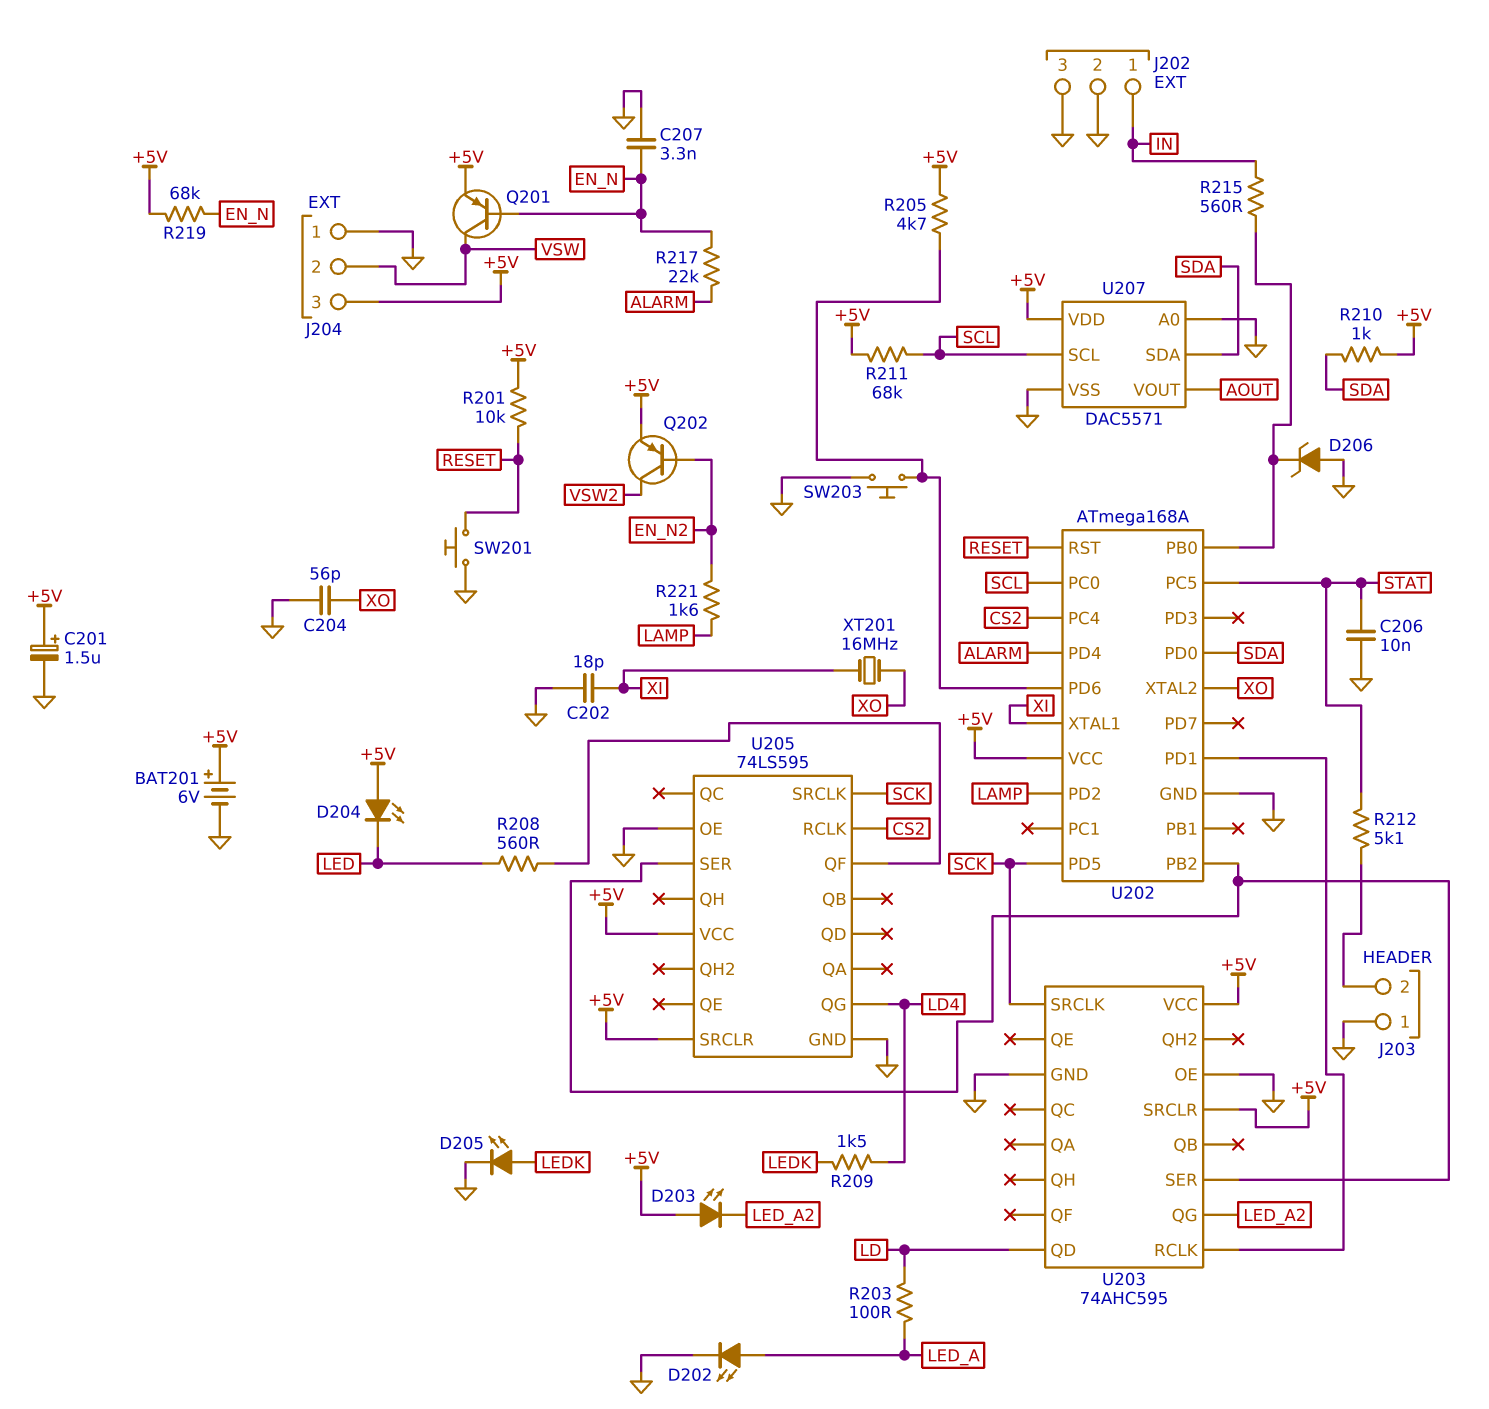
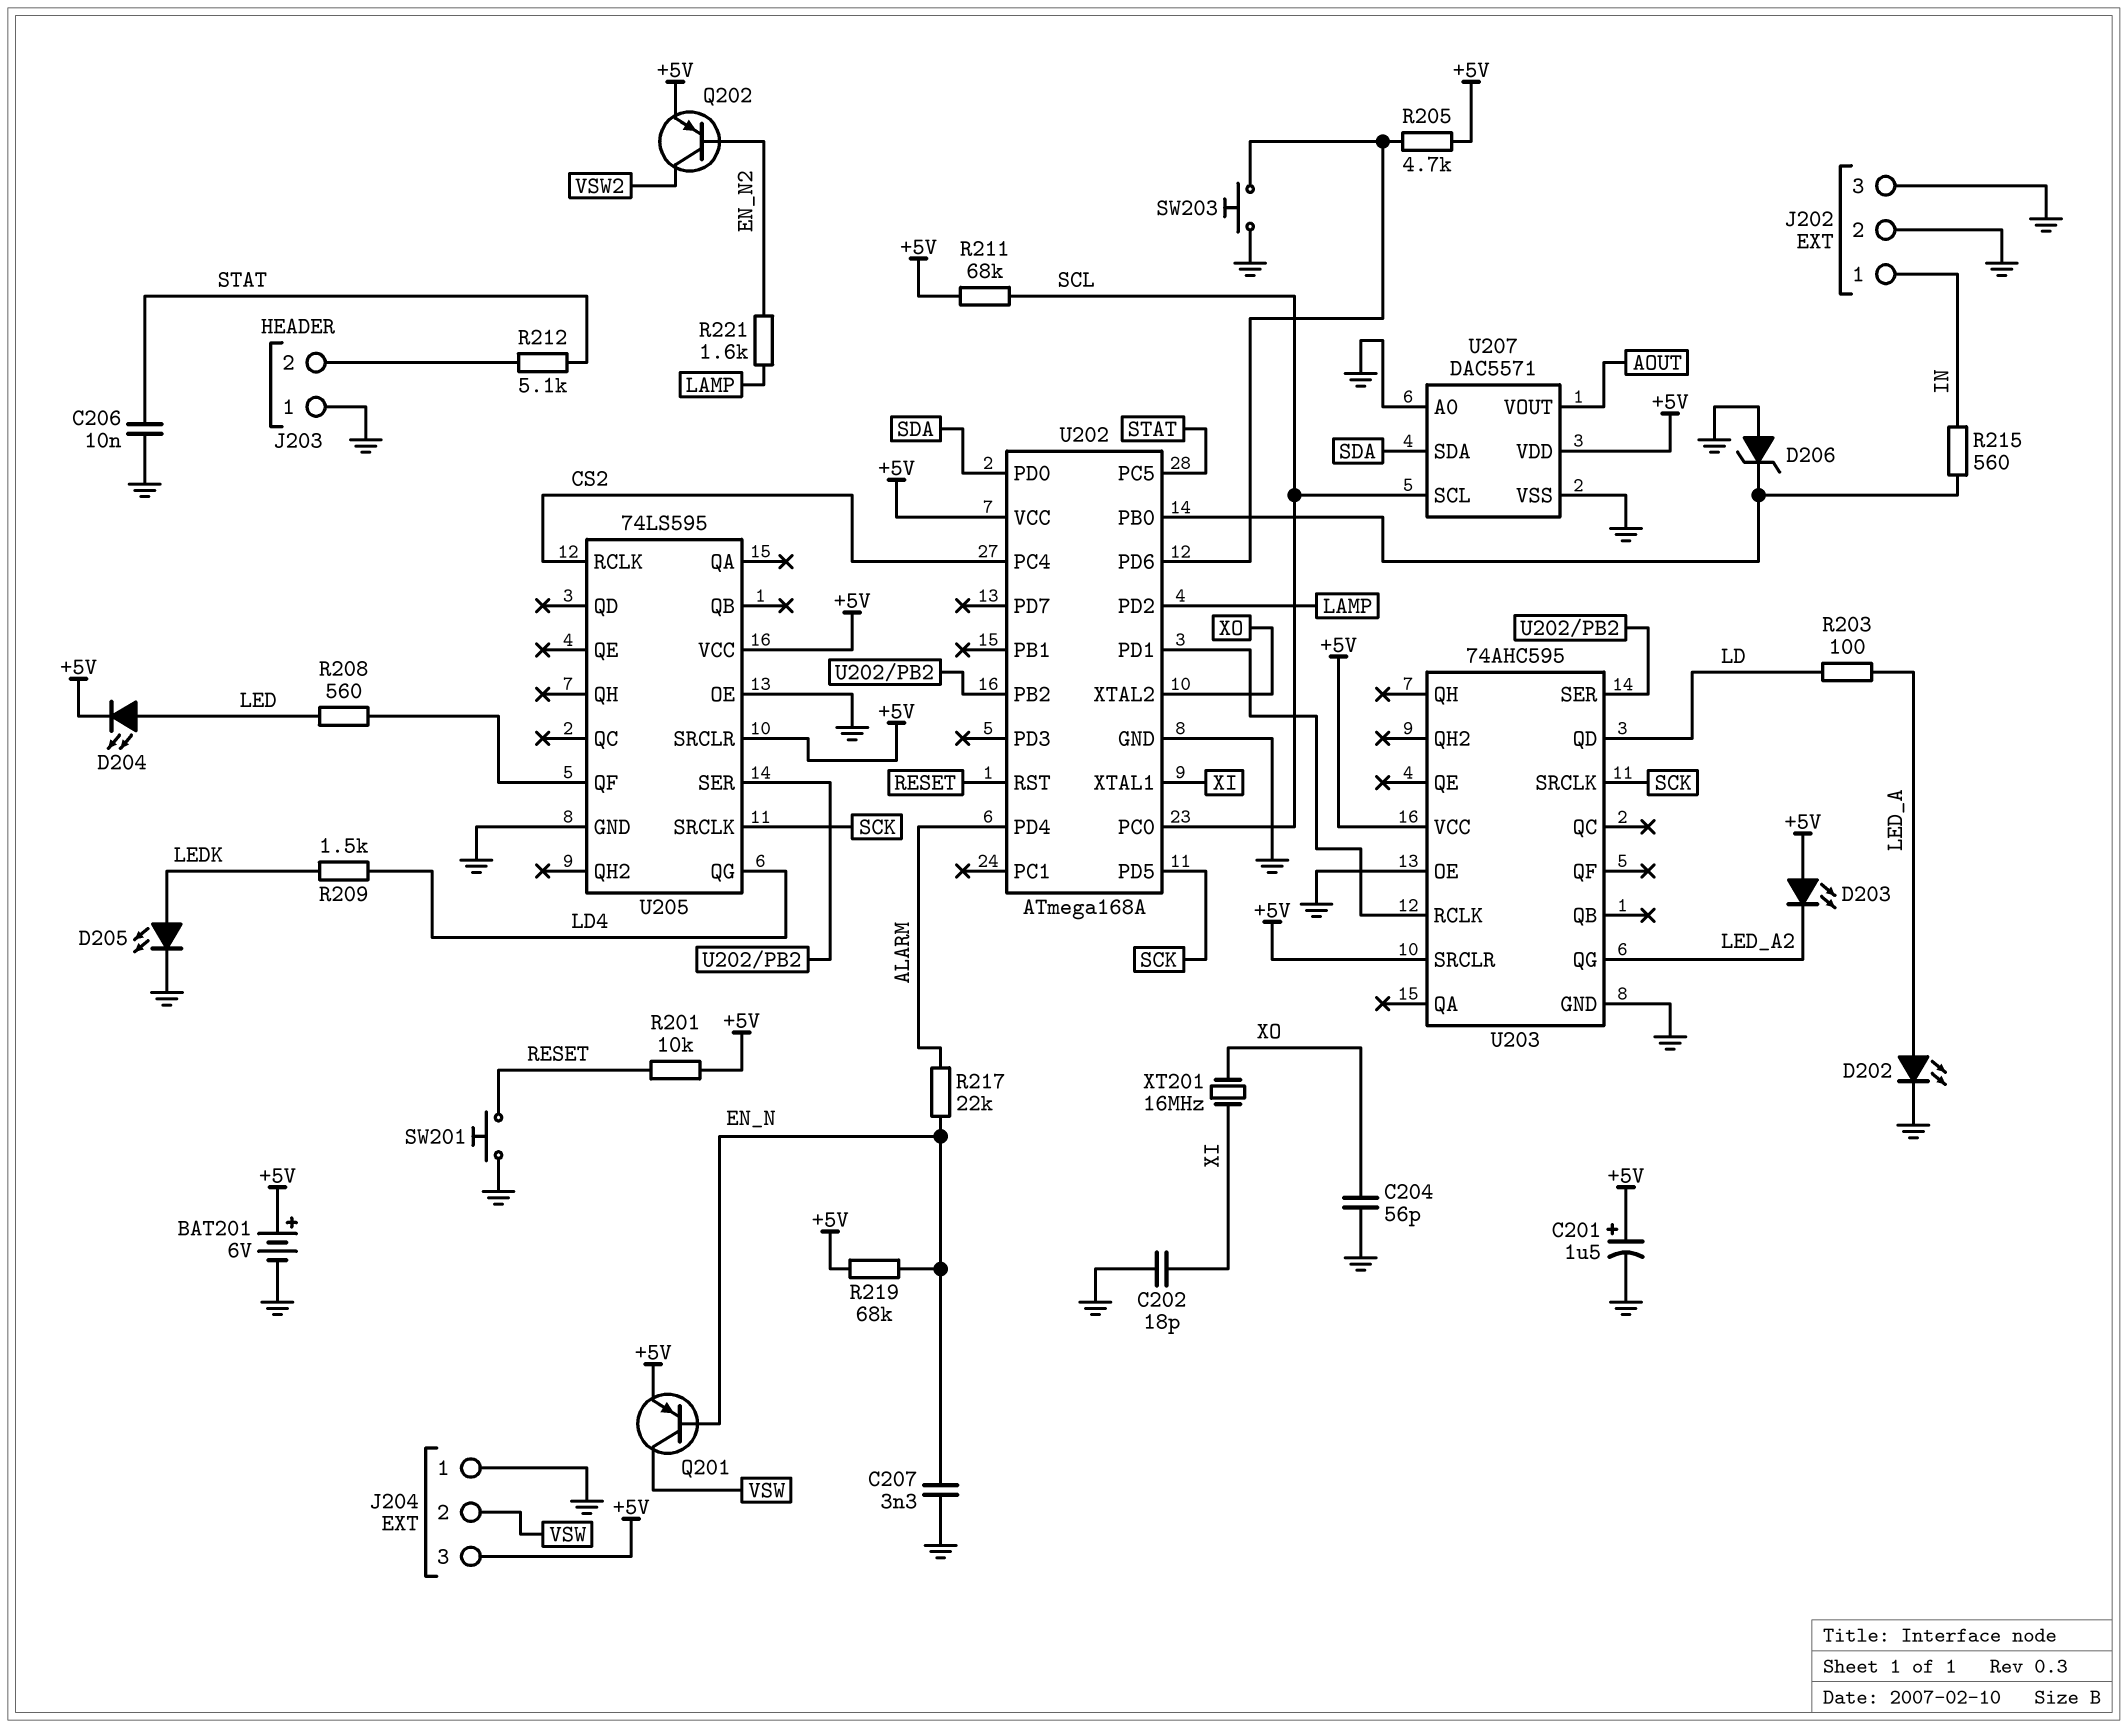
D204: LED (A +5V, K LED) -> LED (A LED, K +5V)
R210: 1k (+5V, SDA) -> none

